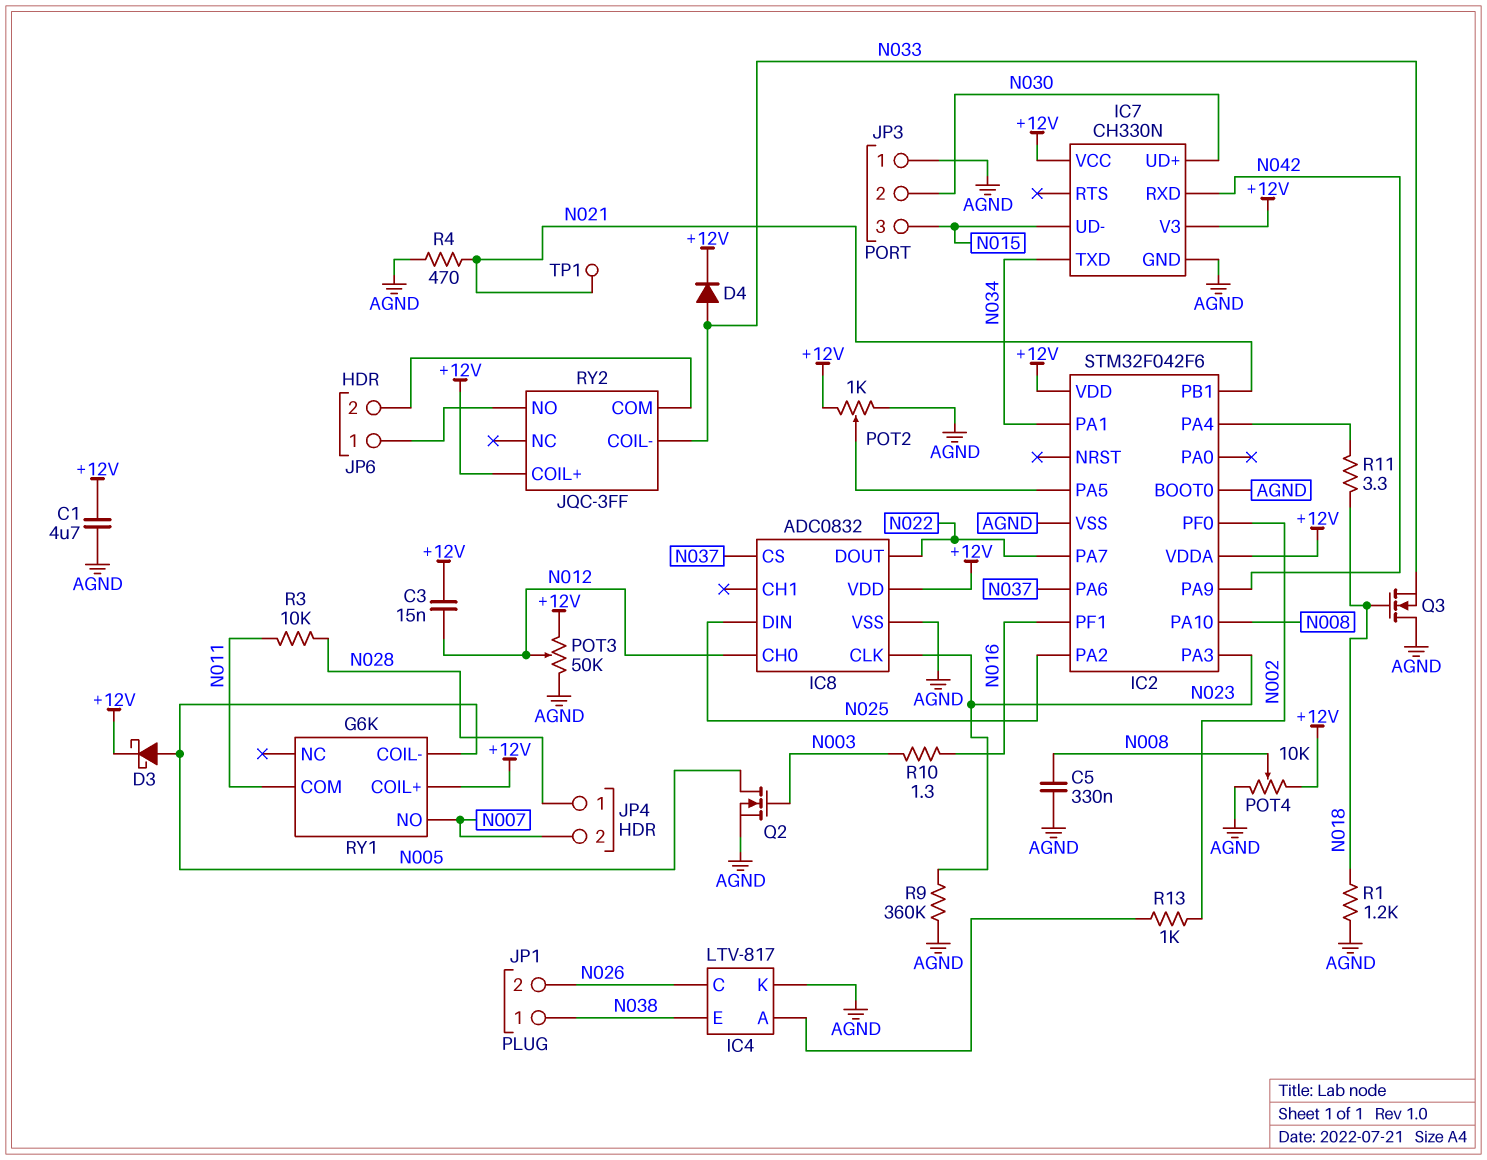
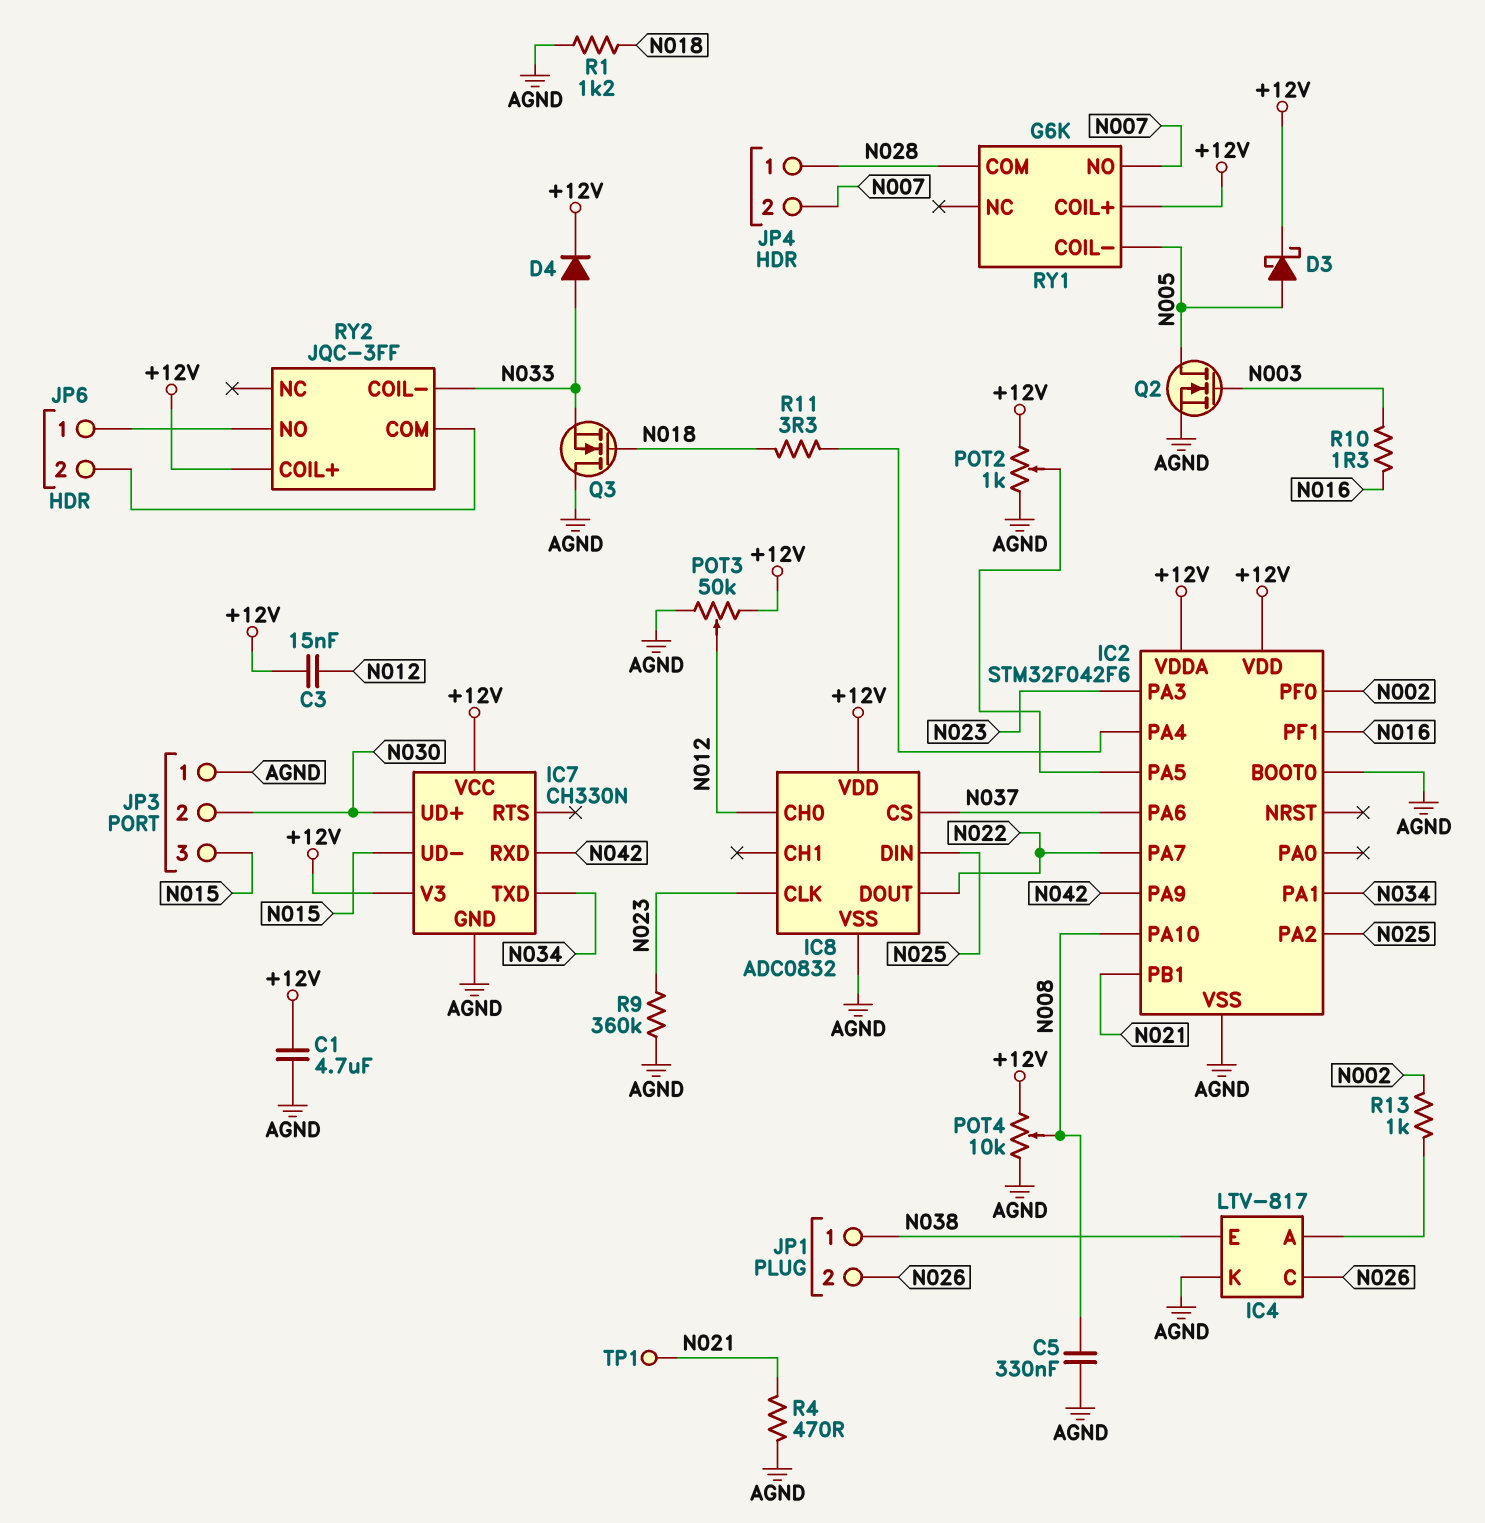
R3: 10k (N011, N028) -> none
RY1 pin COM: N011 -> N028

